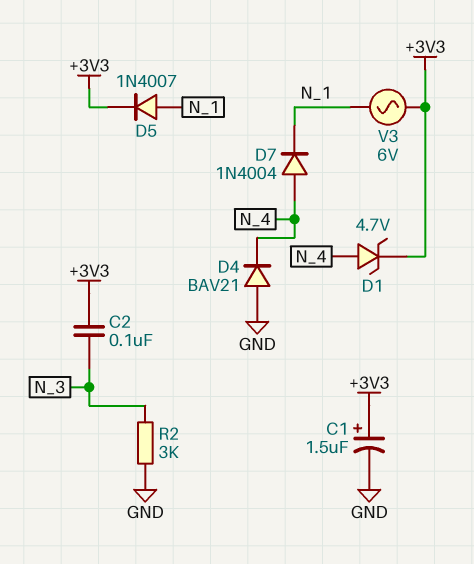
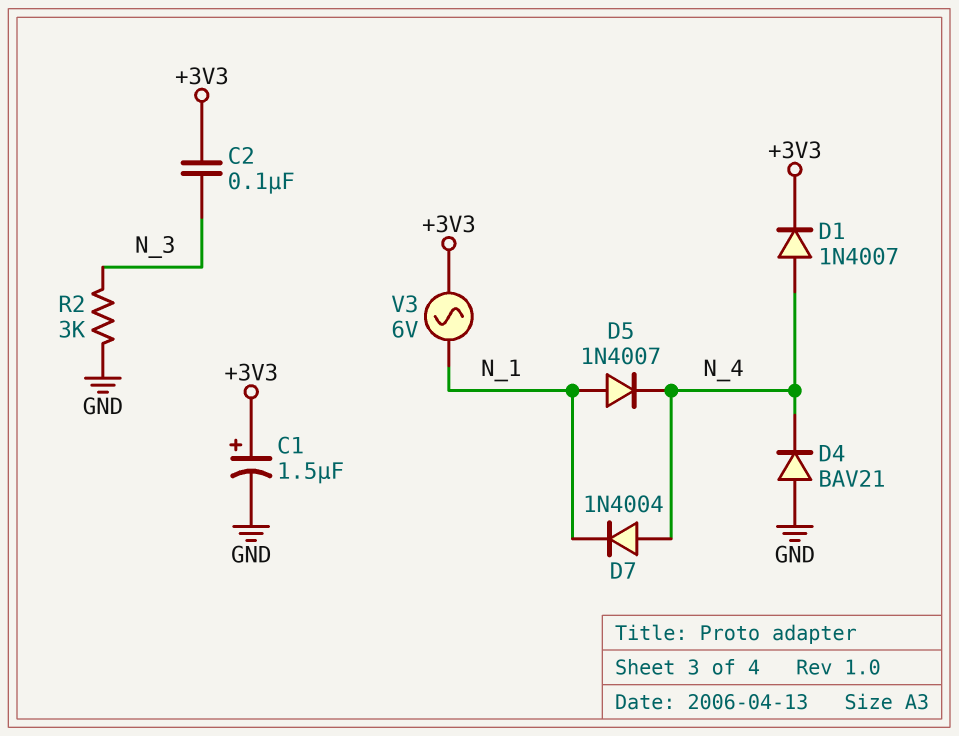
D1: zener 4.7V (A N_4, K +3V3) -> diode 1N4007 (A N_4, K +3V3)
D5: diode 1N4007 (A N_1, K +3V3) -> diode 1N4007 (A N_1, K N_4)

